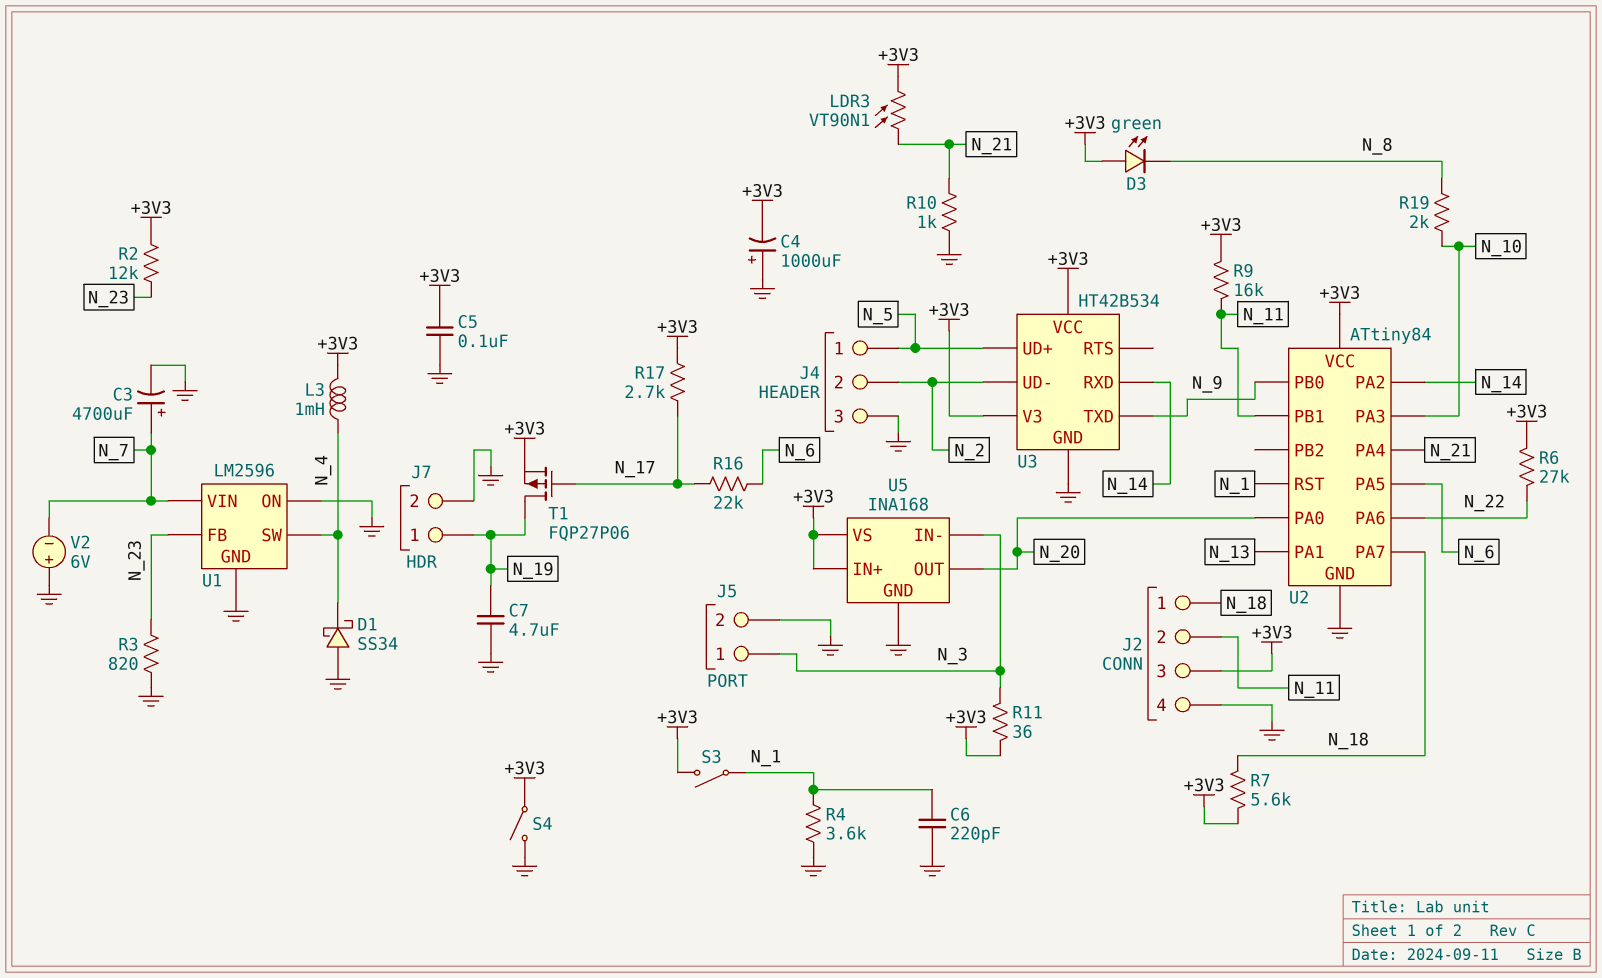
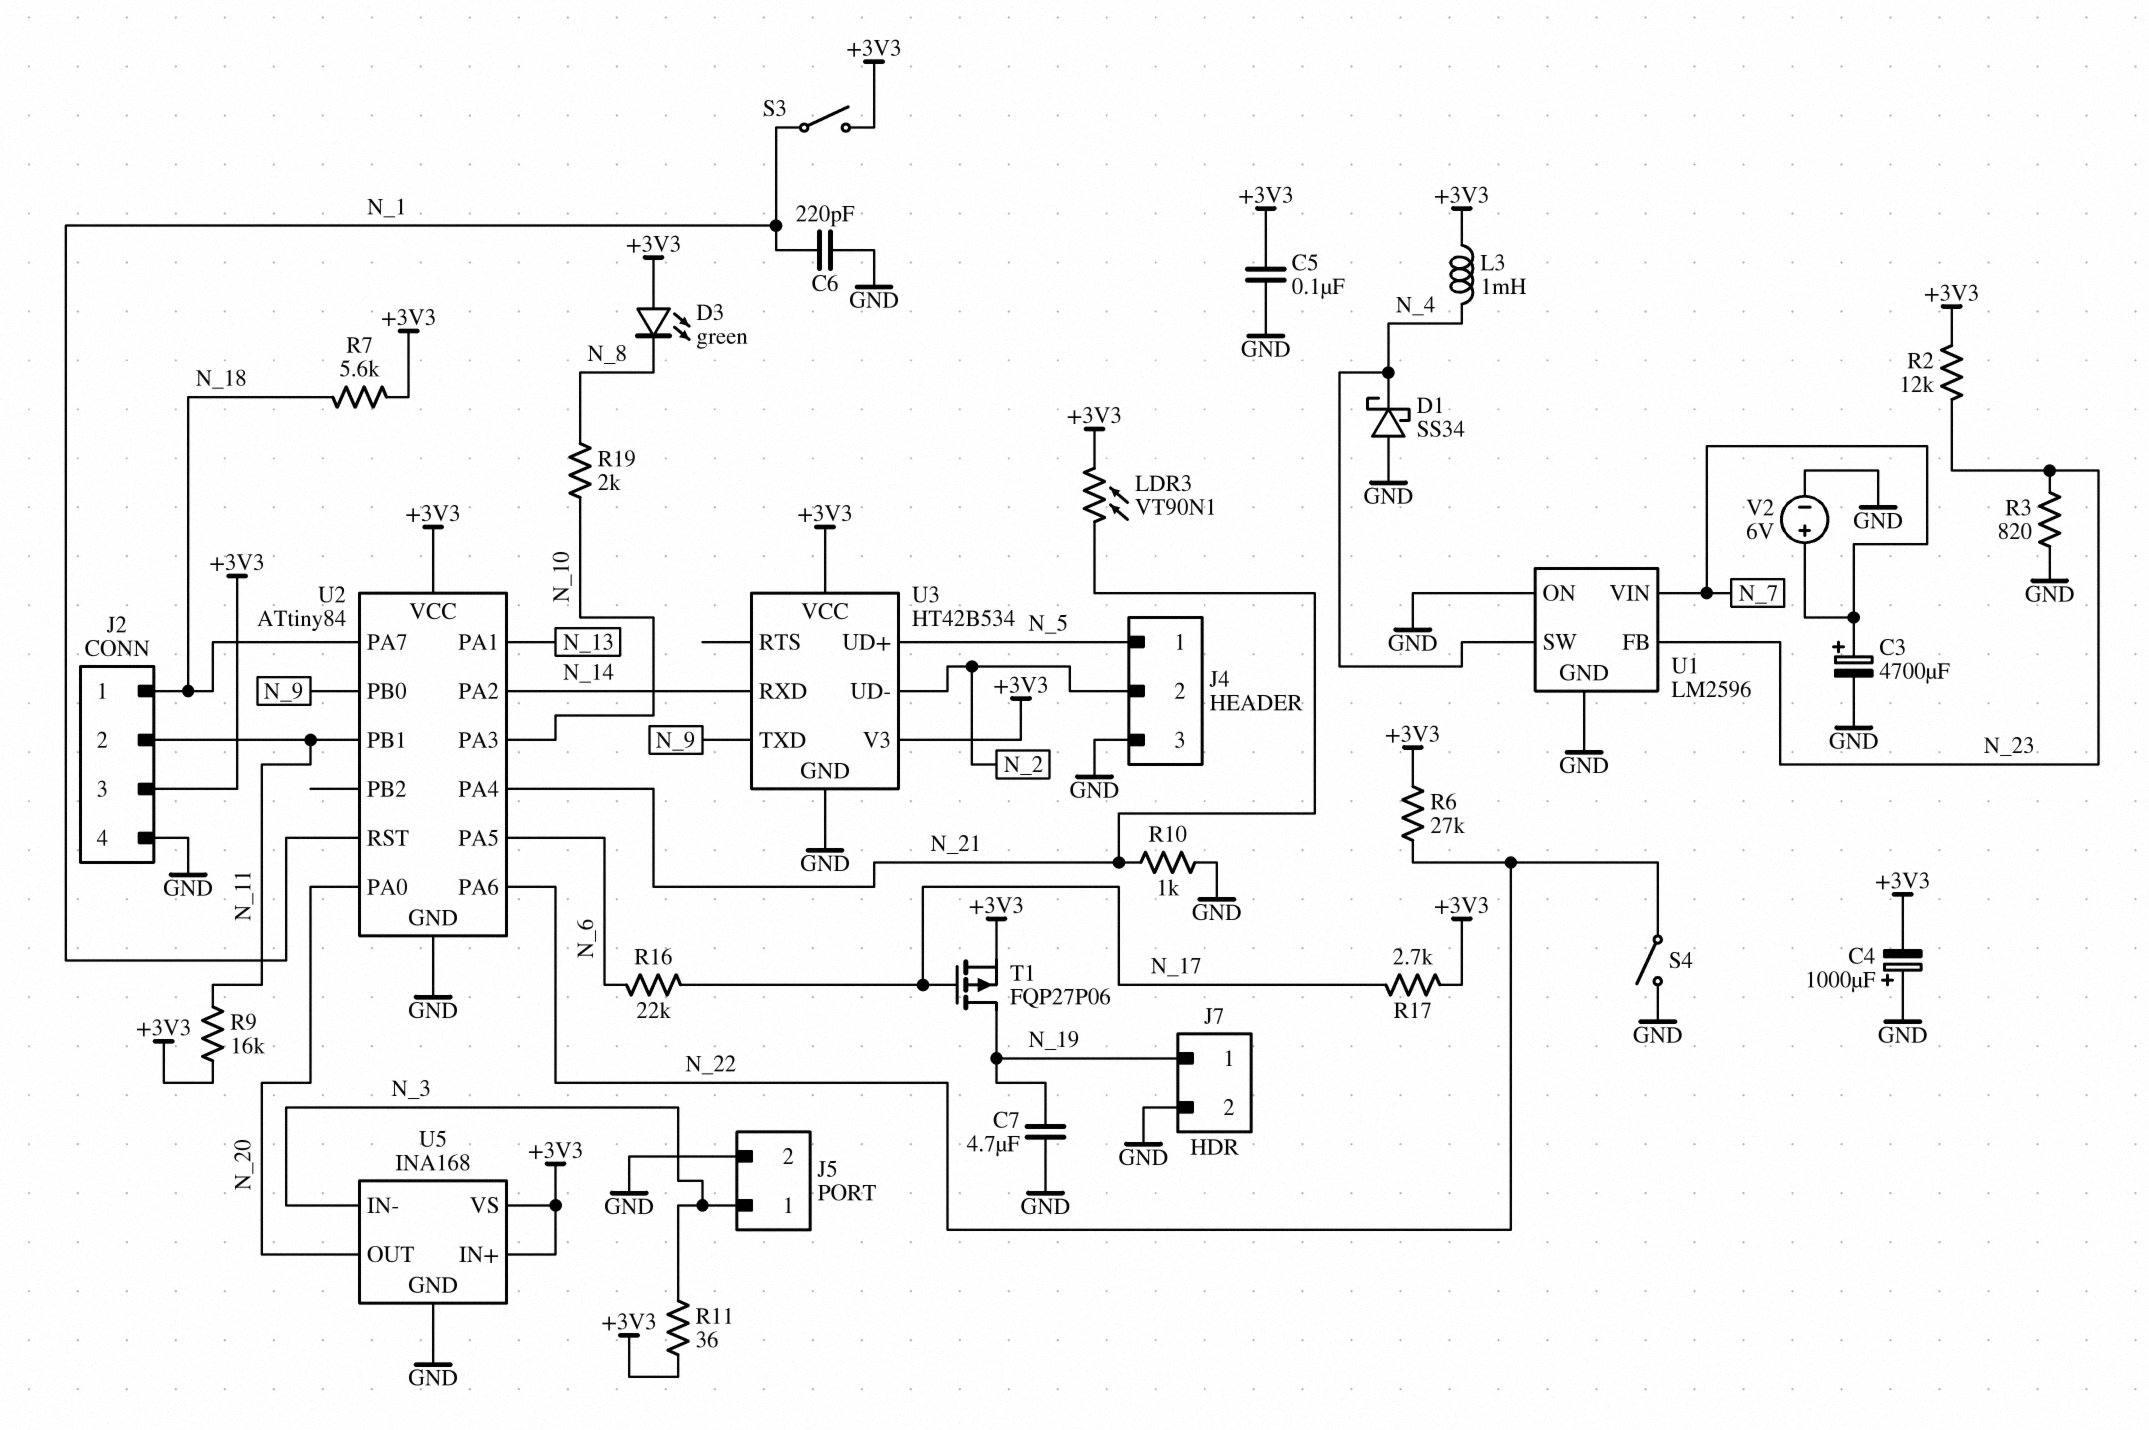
R4: 3.6k (GND, N_1) -> none
S4: switch (+3V3, GND) -> switch (GND, N_22)
V2: 6V (plus GND, minus N_7) -> 6V (plus N_7, minus GND)

